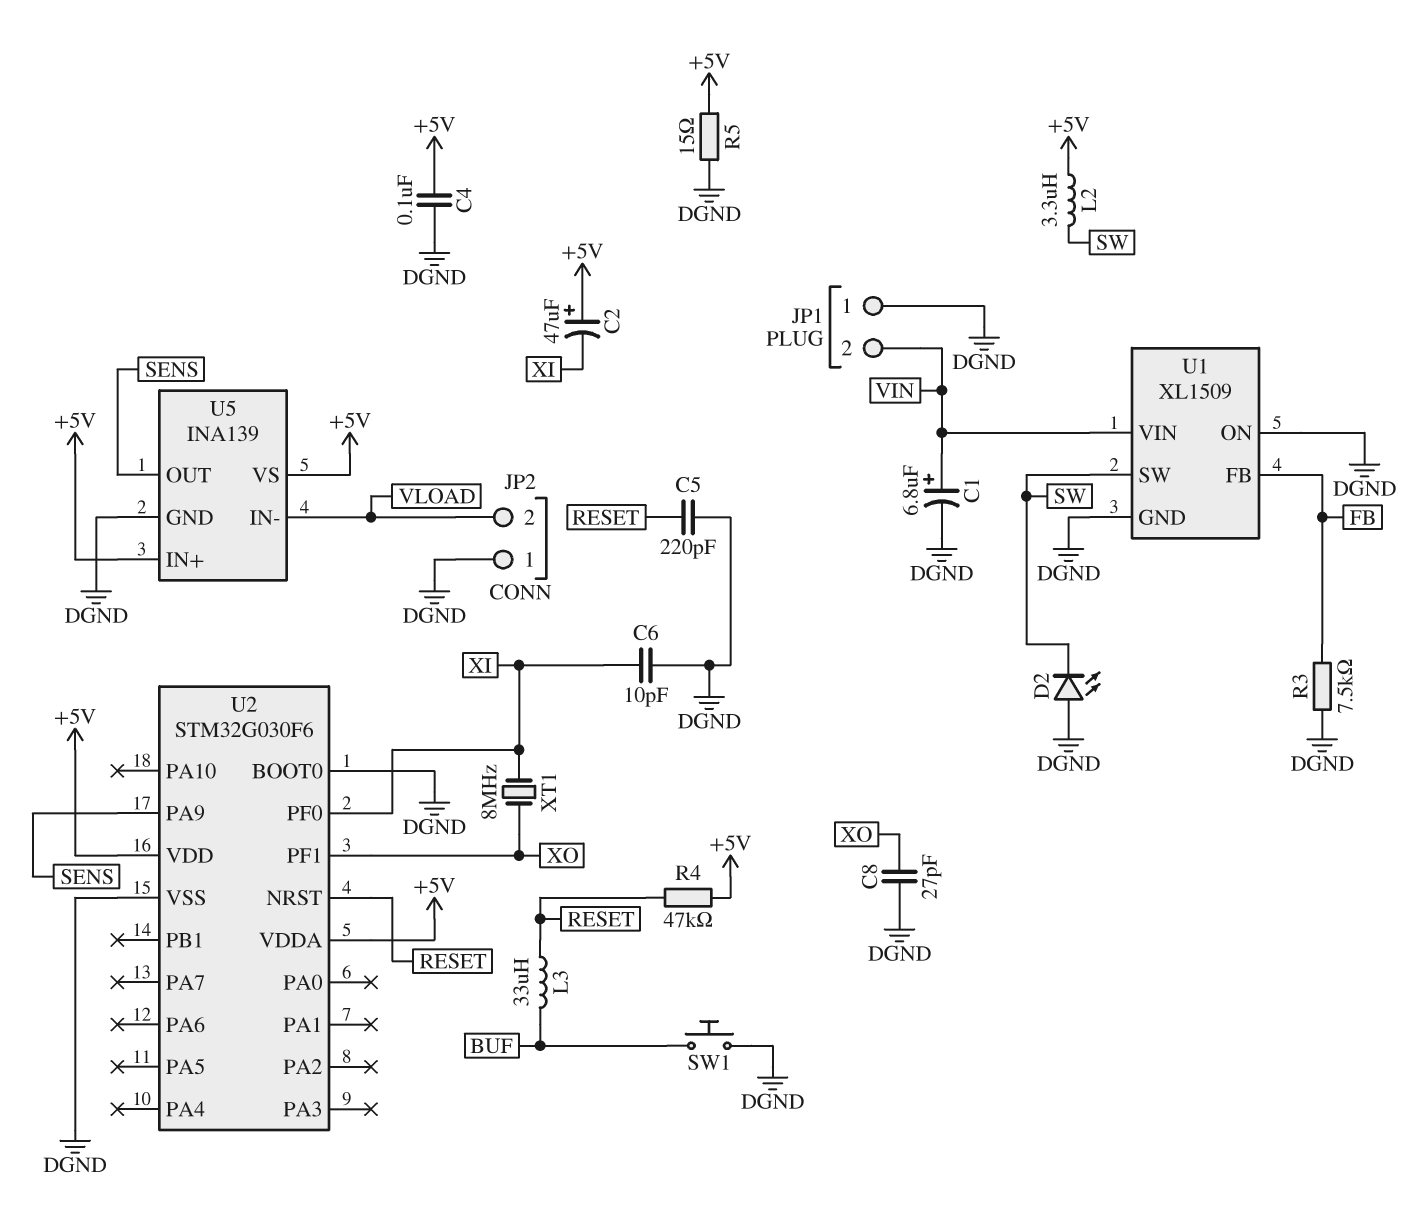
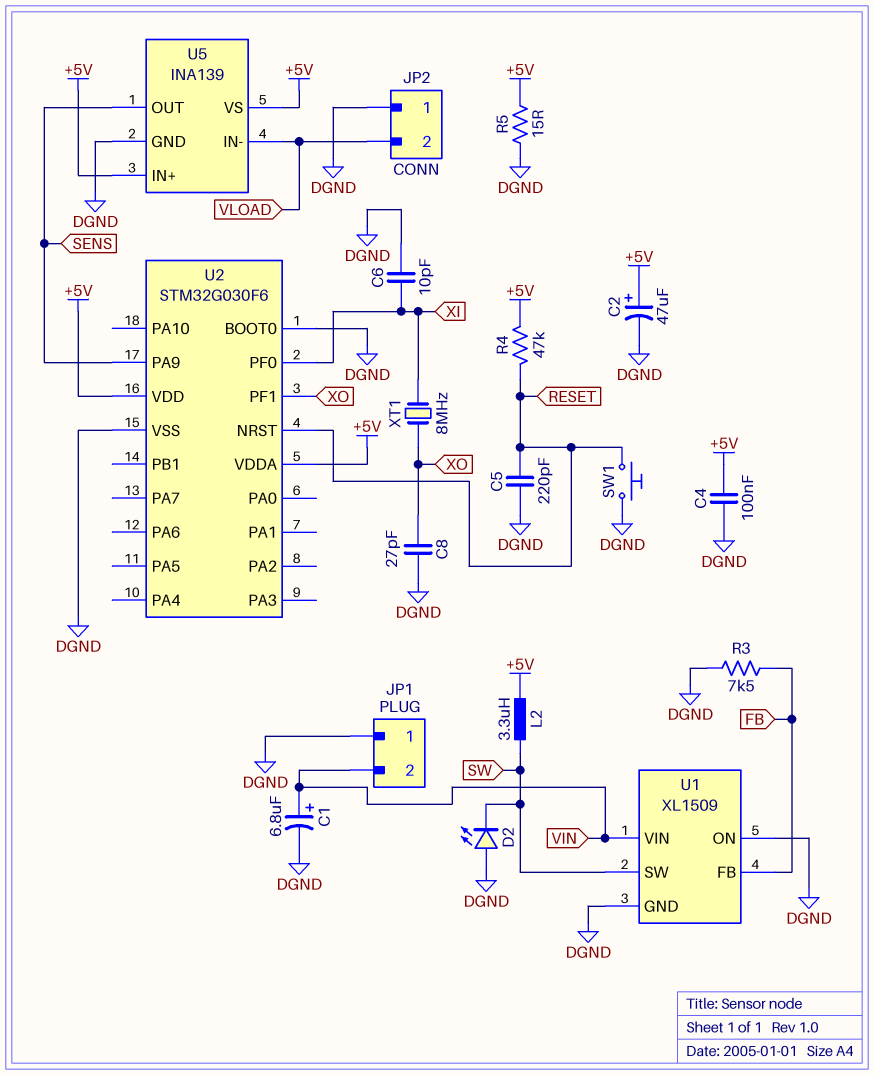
C2: 47uF (plus +5V, minus XI) -> 47uF (plus +5V, minus DGND)
L3: 33uH (BUF, RESET) -> none
SW1: button (BUF, DGND) -> button (DGND, RESET)

